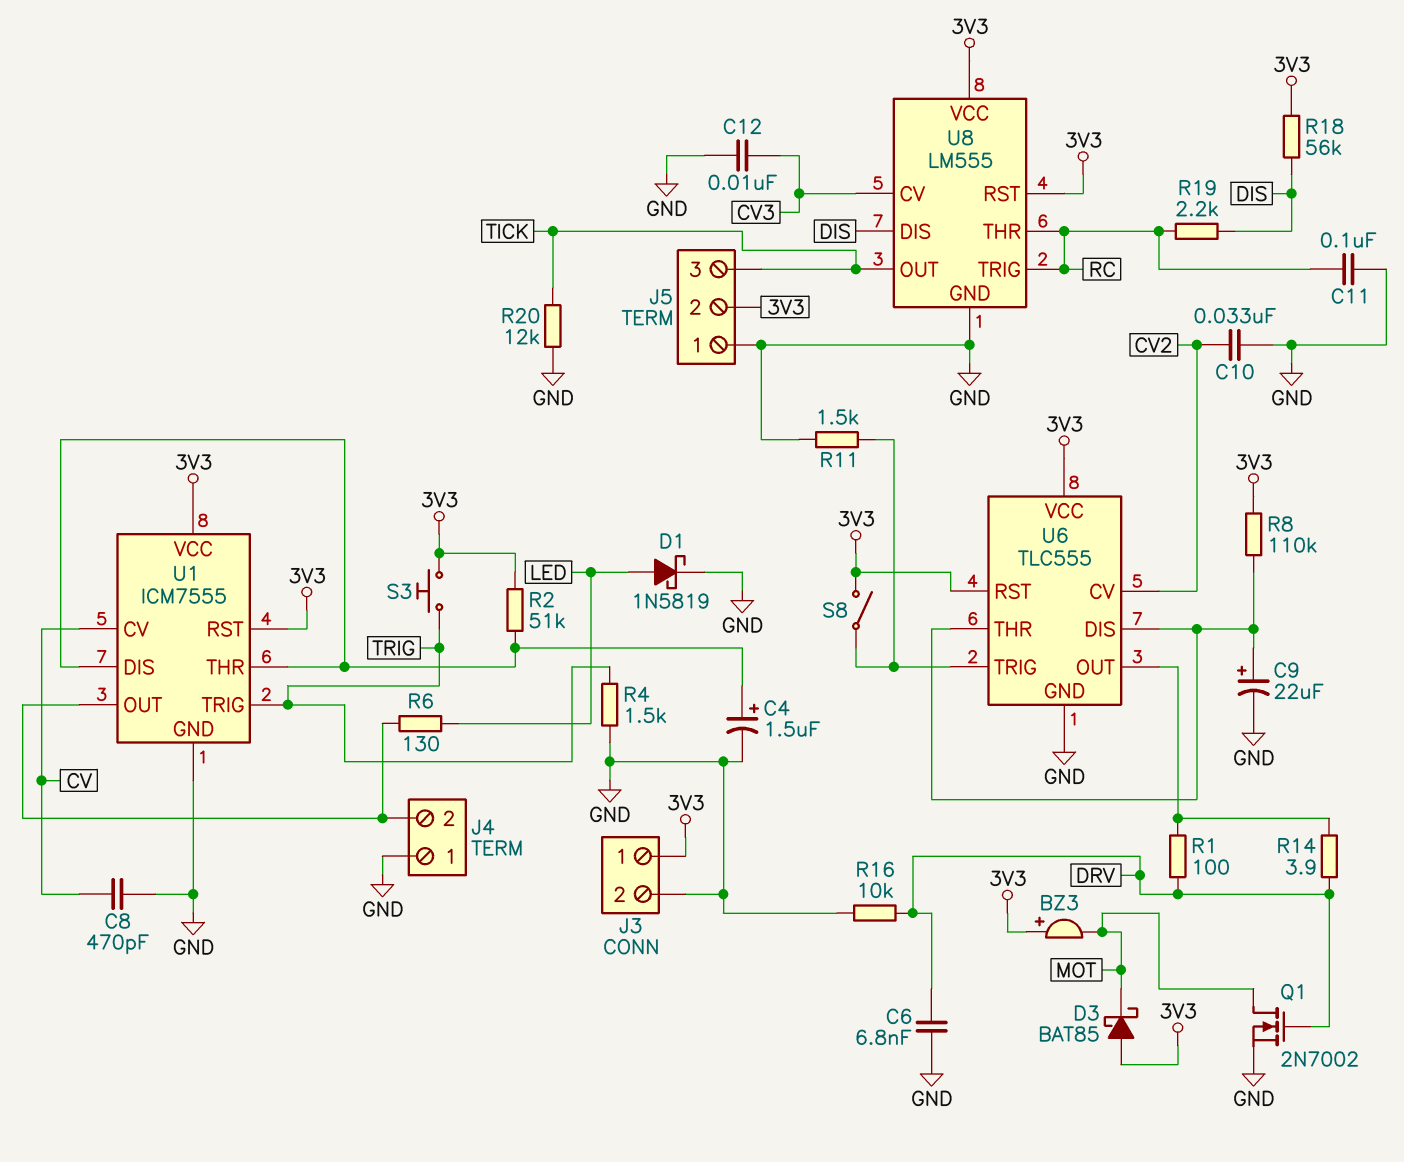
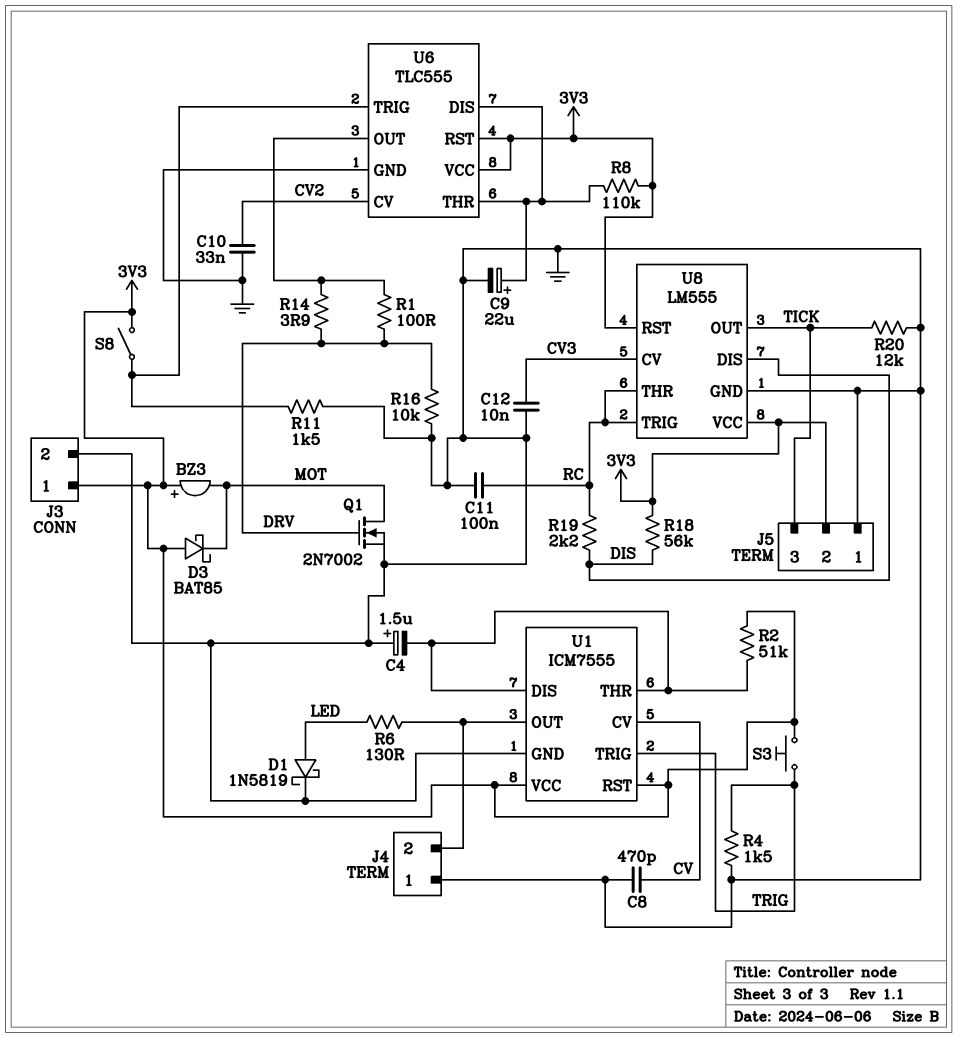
C4: 1.5uF (plus U1/DIS, minus GND) -> 1.5uF (plus GND, minus U1/DIS)
C6: 6.8nF (DRV, GND) -> none

